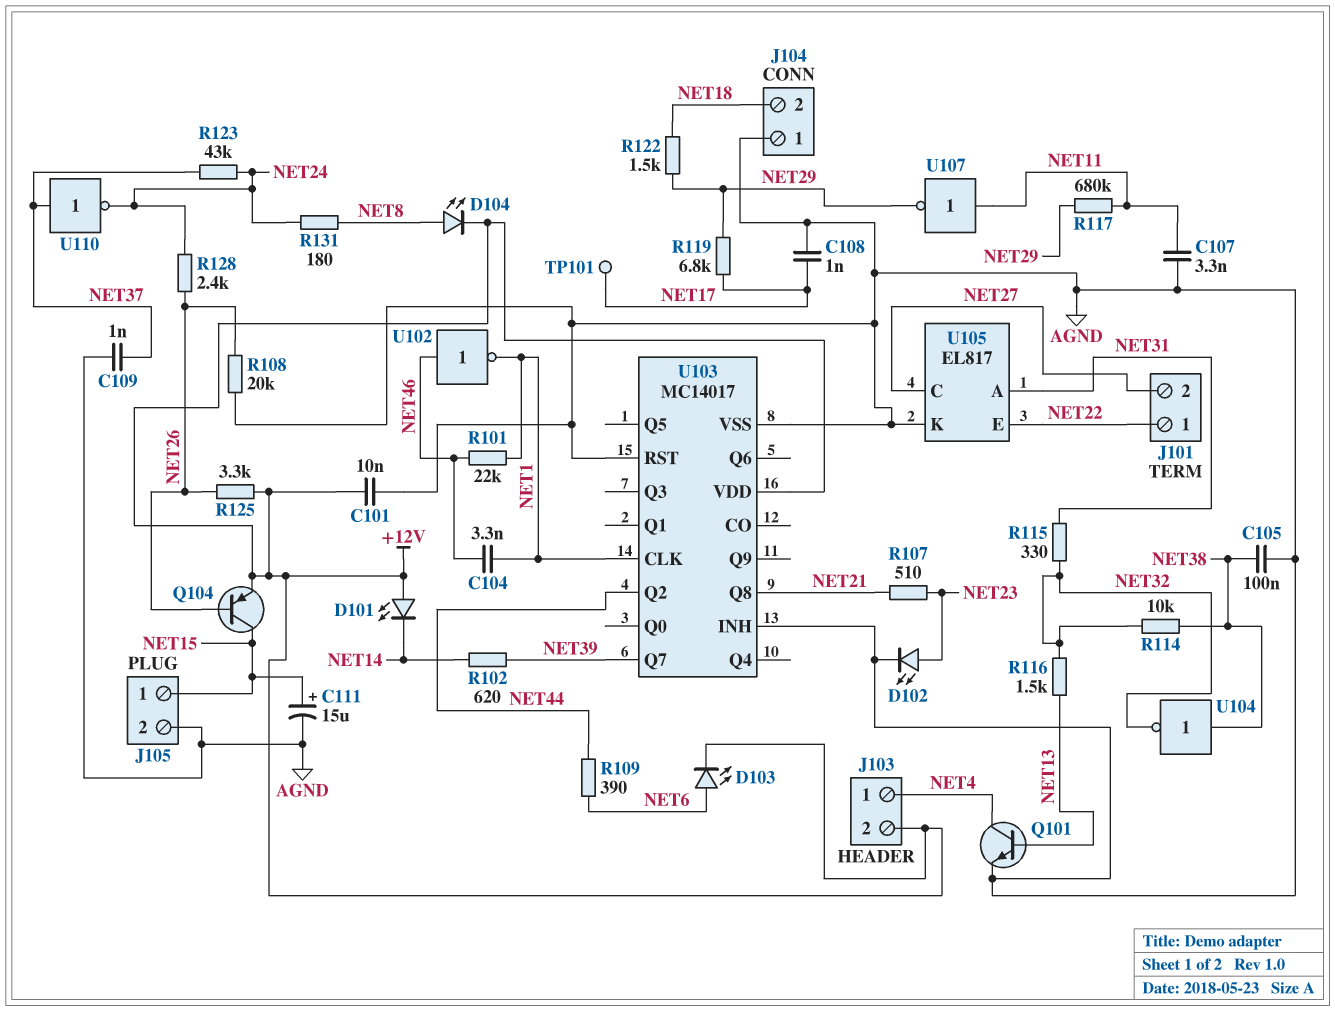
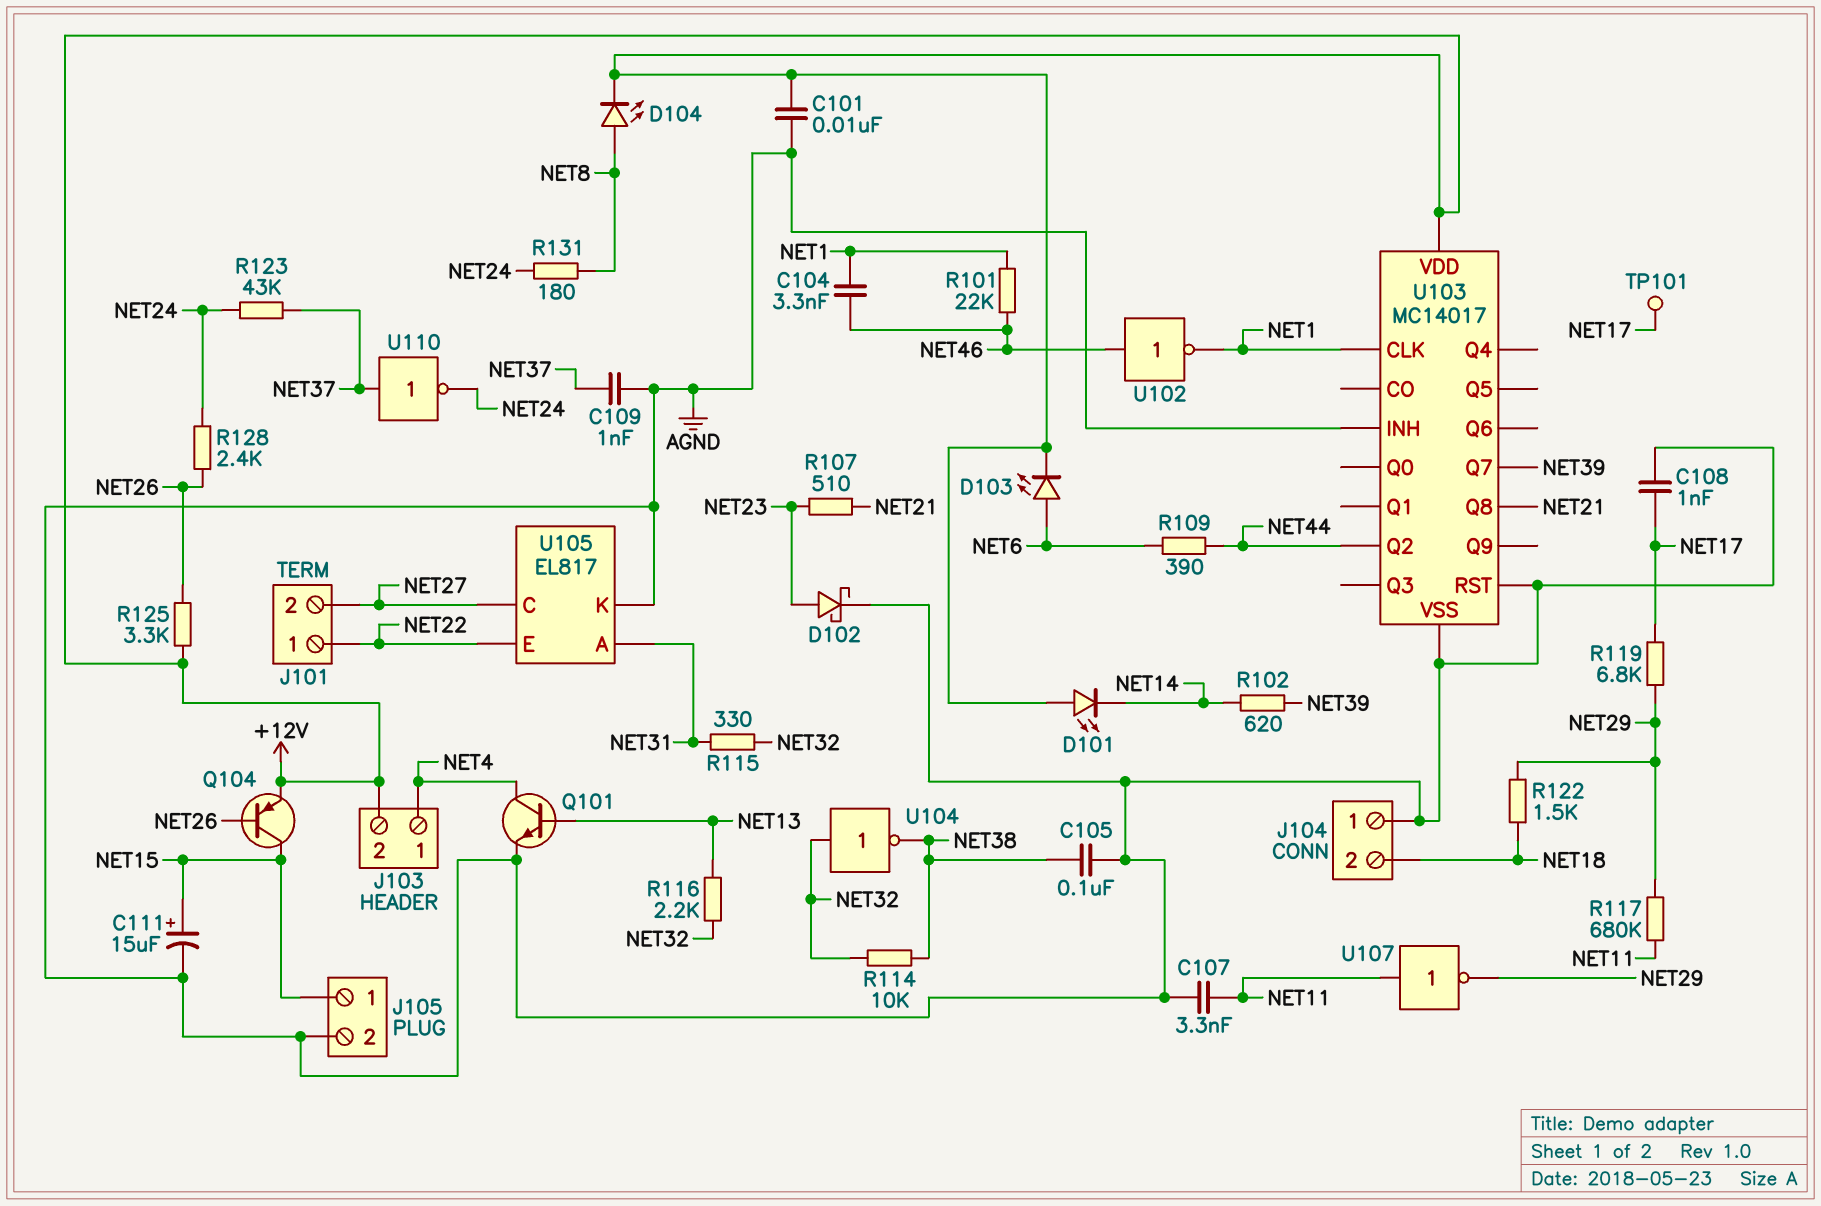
D102: LED (A NET23, K AGND) -> schottky (A NET23, K AGND)
R108: 20k (AGND, NET26) -> none
R116: 1.5k (NET13, NET32) -> 2.2k (NET13, NET32)
U104: NOT (in NET38, out NET32) -> NOT (in NET32, out NET38)

